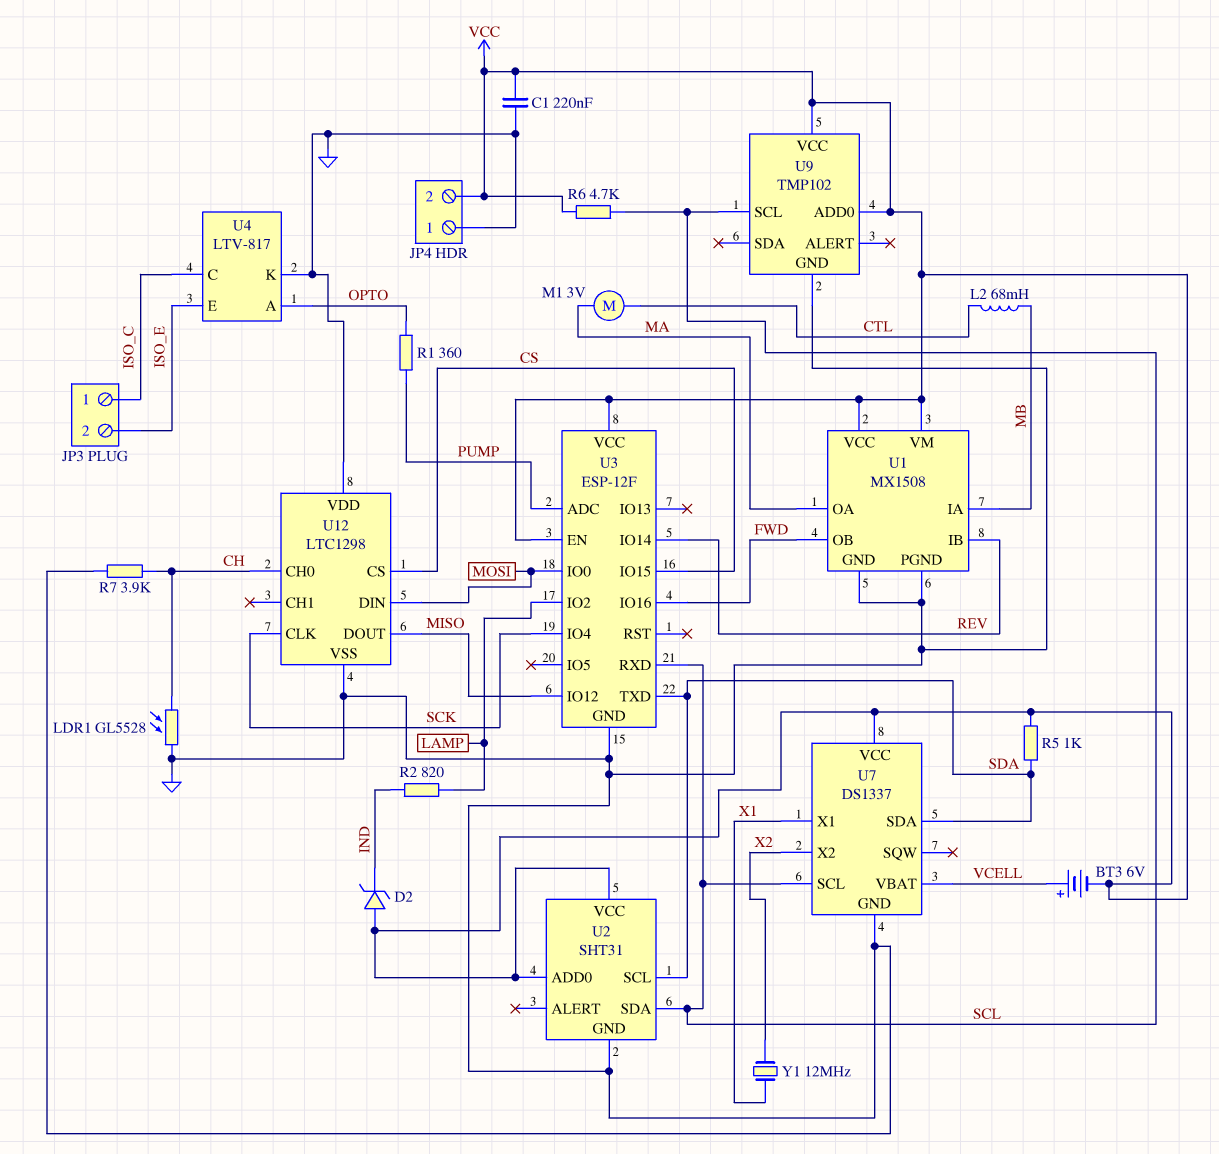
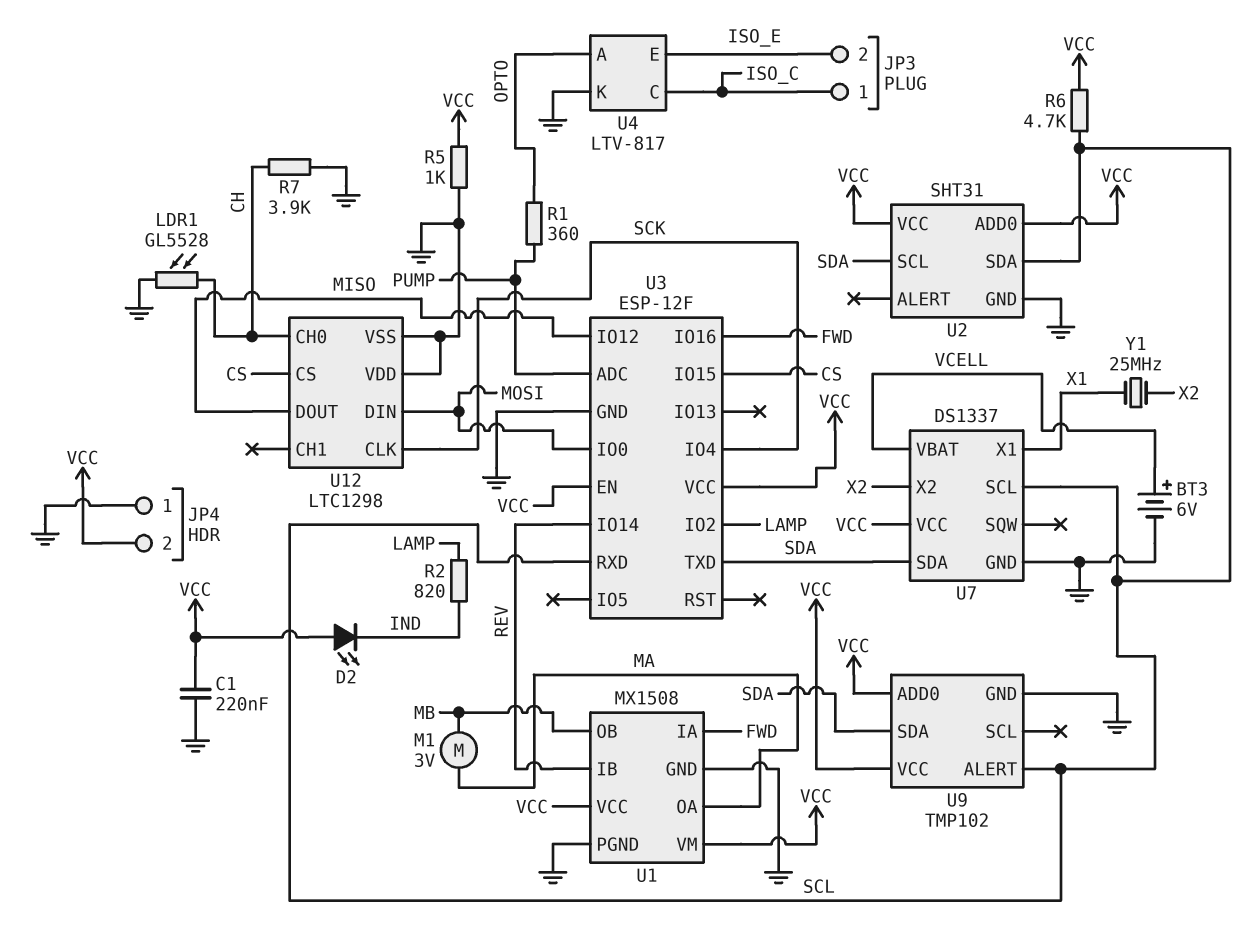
BT3: 6V (plus VCELL, minus VCC) -> 6V (plus VCELL, minus GND)
D2: zener (A VCC, K IND) -> LED (A VCC, K IND)
L2: 68mH (CTL, MB) -> none
M1: motor 3V (CTL, MA) -> motor 3V (MA, MB)
R5: 1k (SDA, VCC) -> 1k (GND, VCC)
U1 pin IA: MB -> FWD
U1 pin OB: FWD -> MB
U9 pin ALERT: none -> SCL
U9 pin SCL: SCL -> none
U9 pin SDA: none -> SDA
Y1: 12MHz (X1, X2) -> 25MHz (X1, X2)

